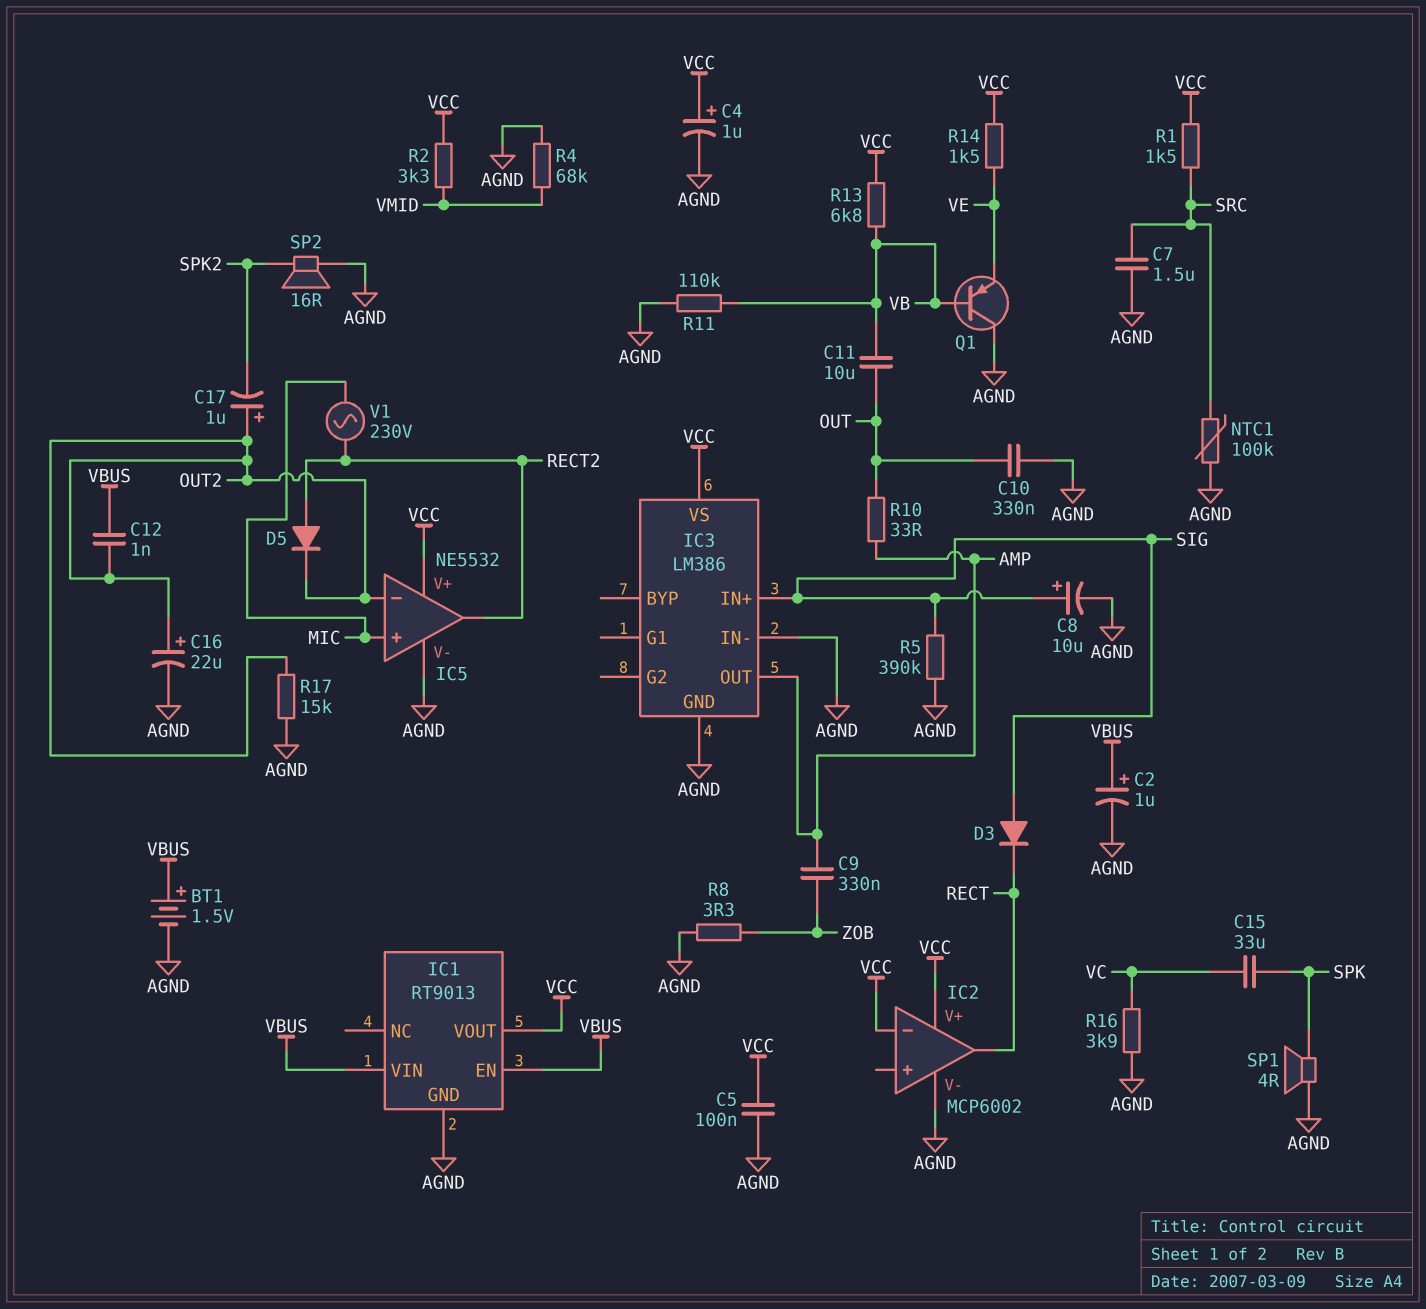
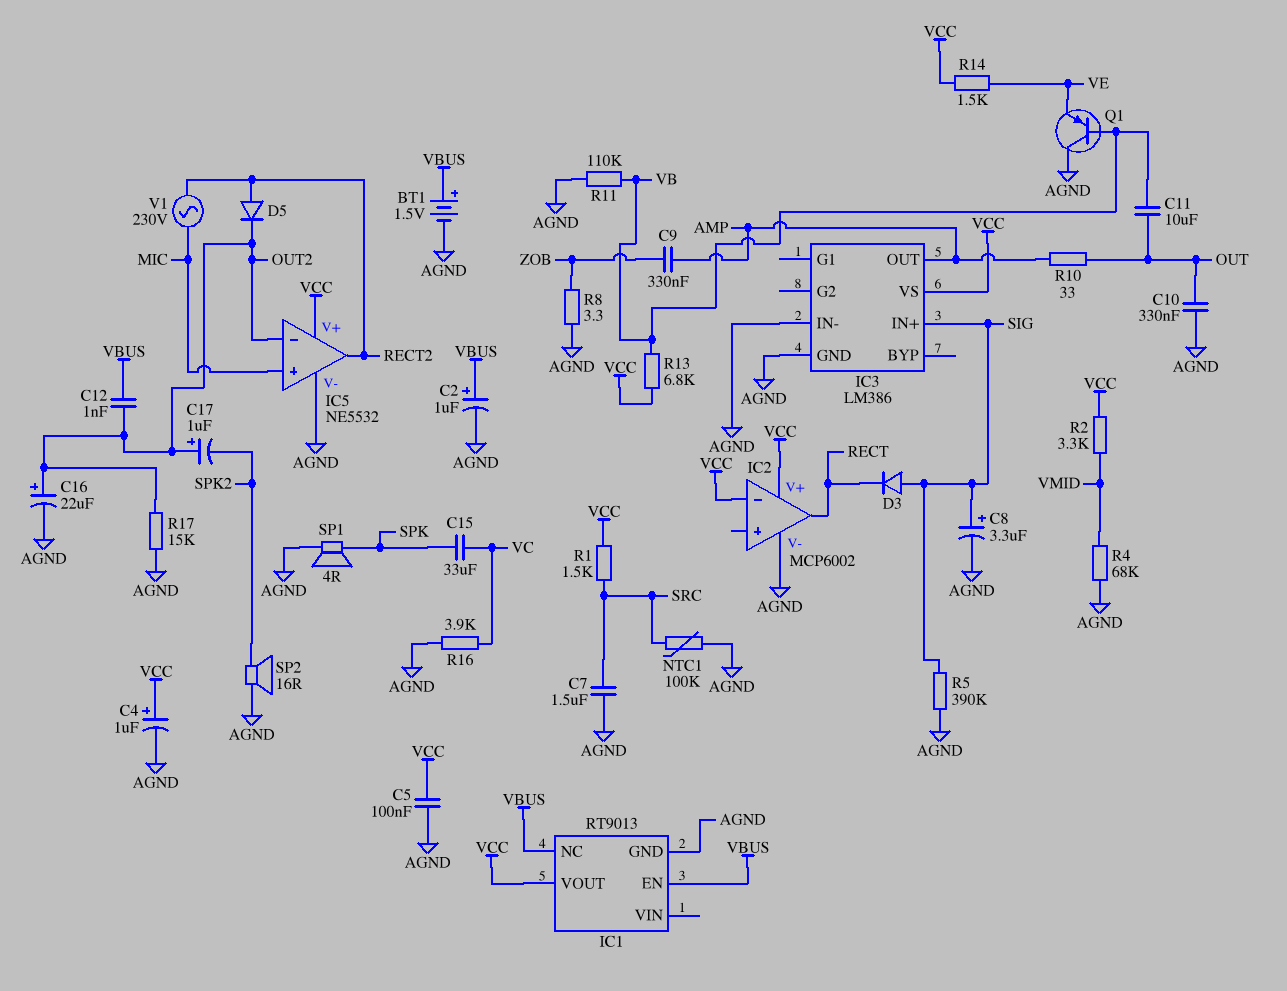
C8: 10uF (plus SIG, minus AGND) -> 3.3uF (plus SIG, minus AGND)
IC1 pin NC: none -> VBUS
IC1 pin VIN: VBUS -> none

